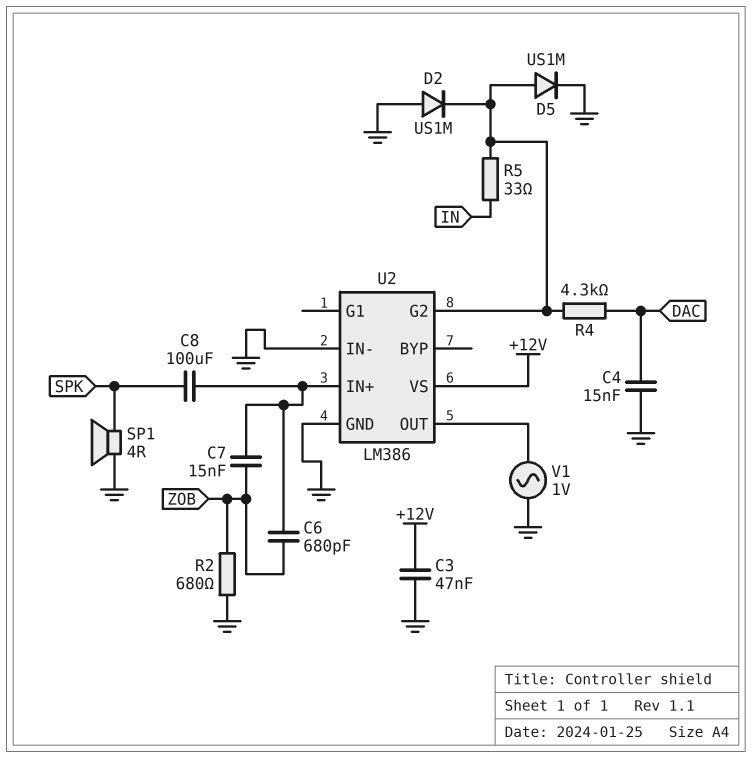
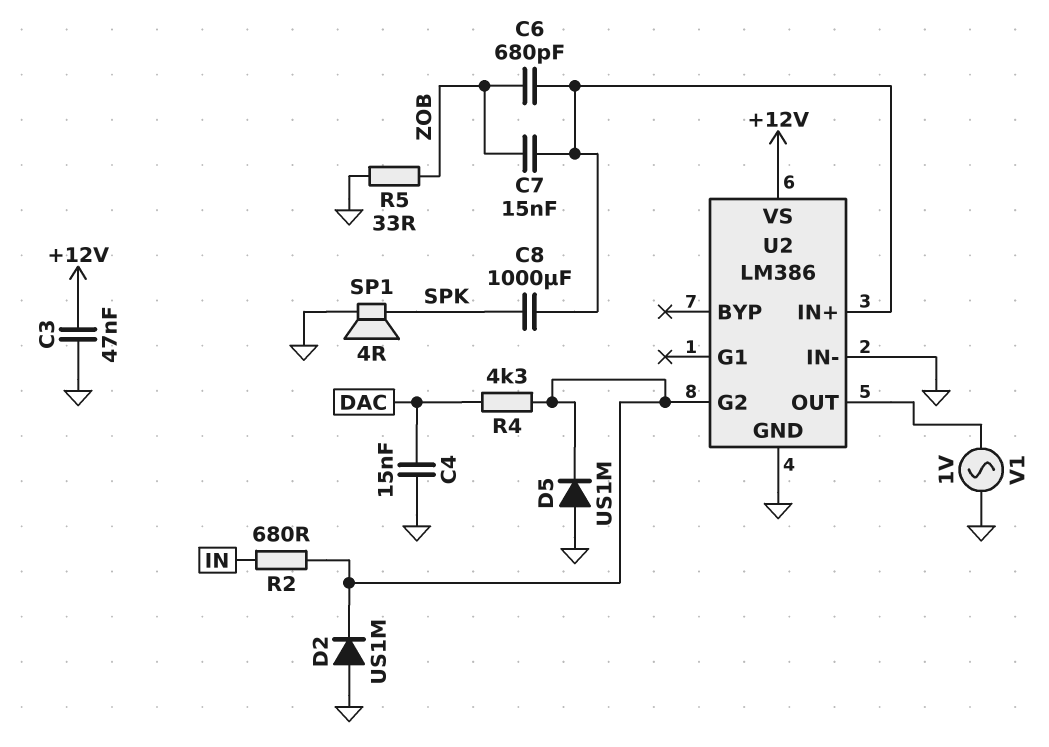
C8: 100uF (SPK, U2/IN+) -> 1000uF (SPK, U2/IN+)
D5: diode US1M (A U2/G2, K GND) -> diode US1M (A GND, K U2/G2)
R2: 680 (GND, ZOB) -> 680 (IN, U2/G2)
R5: 33 (IN, U2/G2) -> 33 (GND, ZOB)

